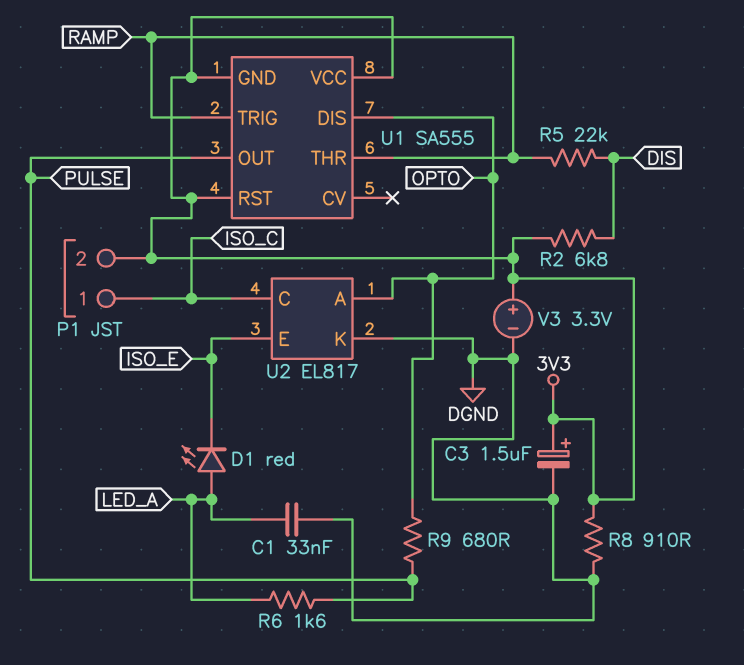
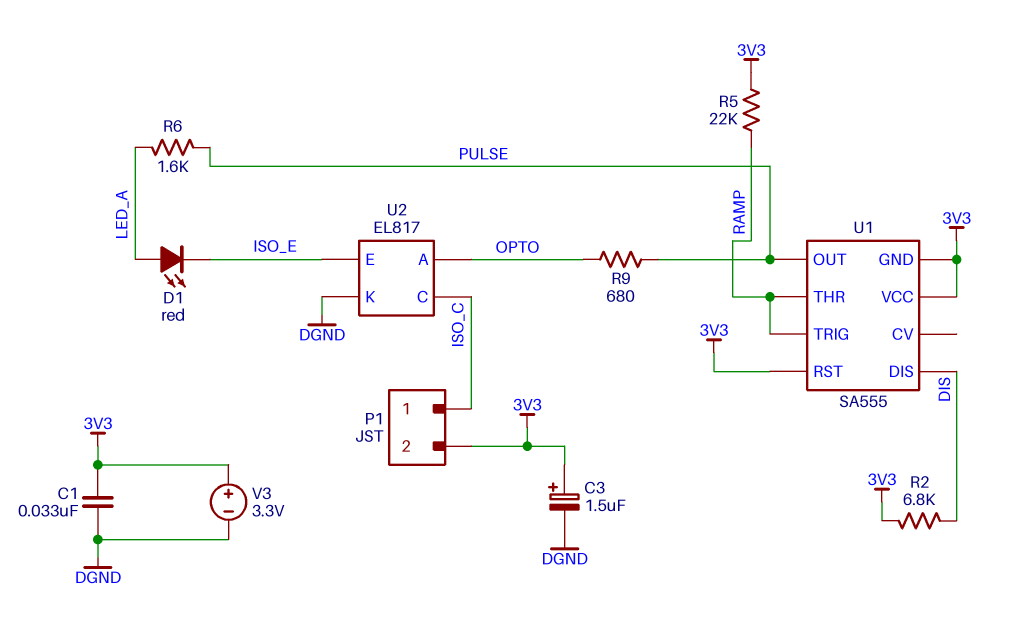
C1: 33nF (DGND, LED_A) -> 33nF (3V3, DGND)
R5: 22k (DIS, RAMP) -> 22k (3V3, RAMP)
R8: 910 (3V3, DGND) -> none
U1 pin DIS: OPTO -> DIS

